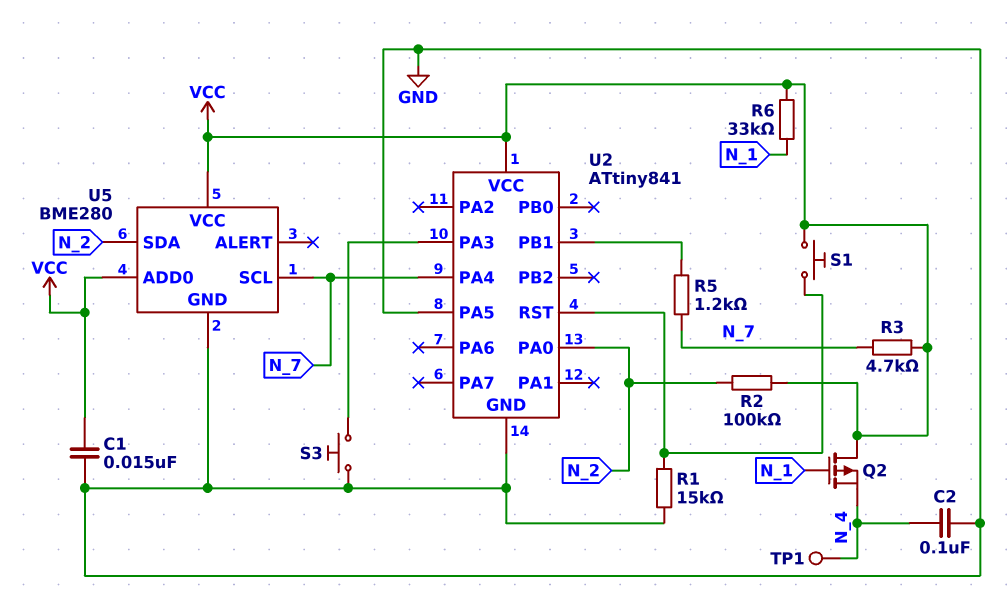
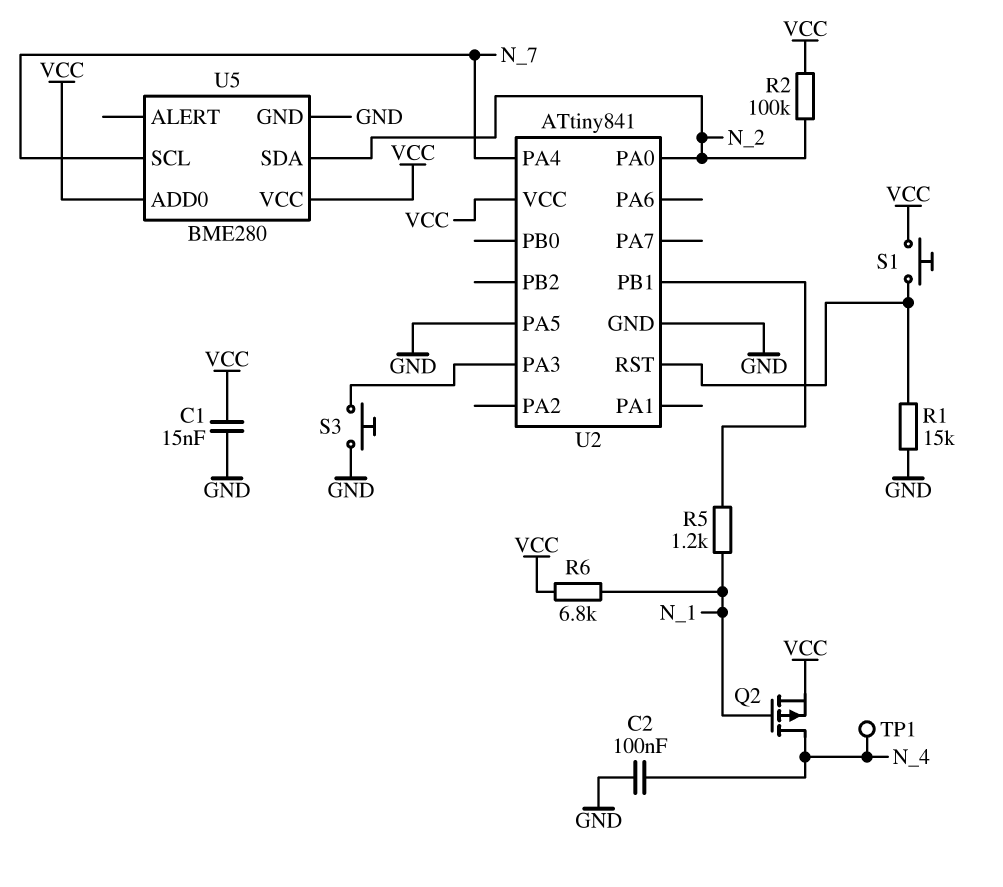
Q2: PMOS (G N_1, D VCC, S N_4) -> PMOS (G N_1, D N_4, S VCC)
R3: 4.7k (N_7, VCC) -> none
R5: 1.2k (N_7, U2/PB1) -> 1.2k (N_1, U2/PB1)
R6: 33k (N_1, VCC) -> 6.8k (N_1, VCC)

